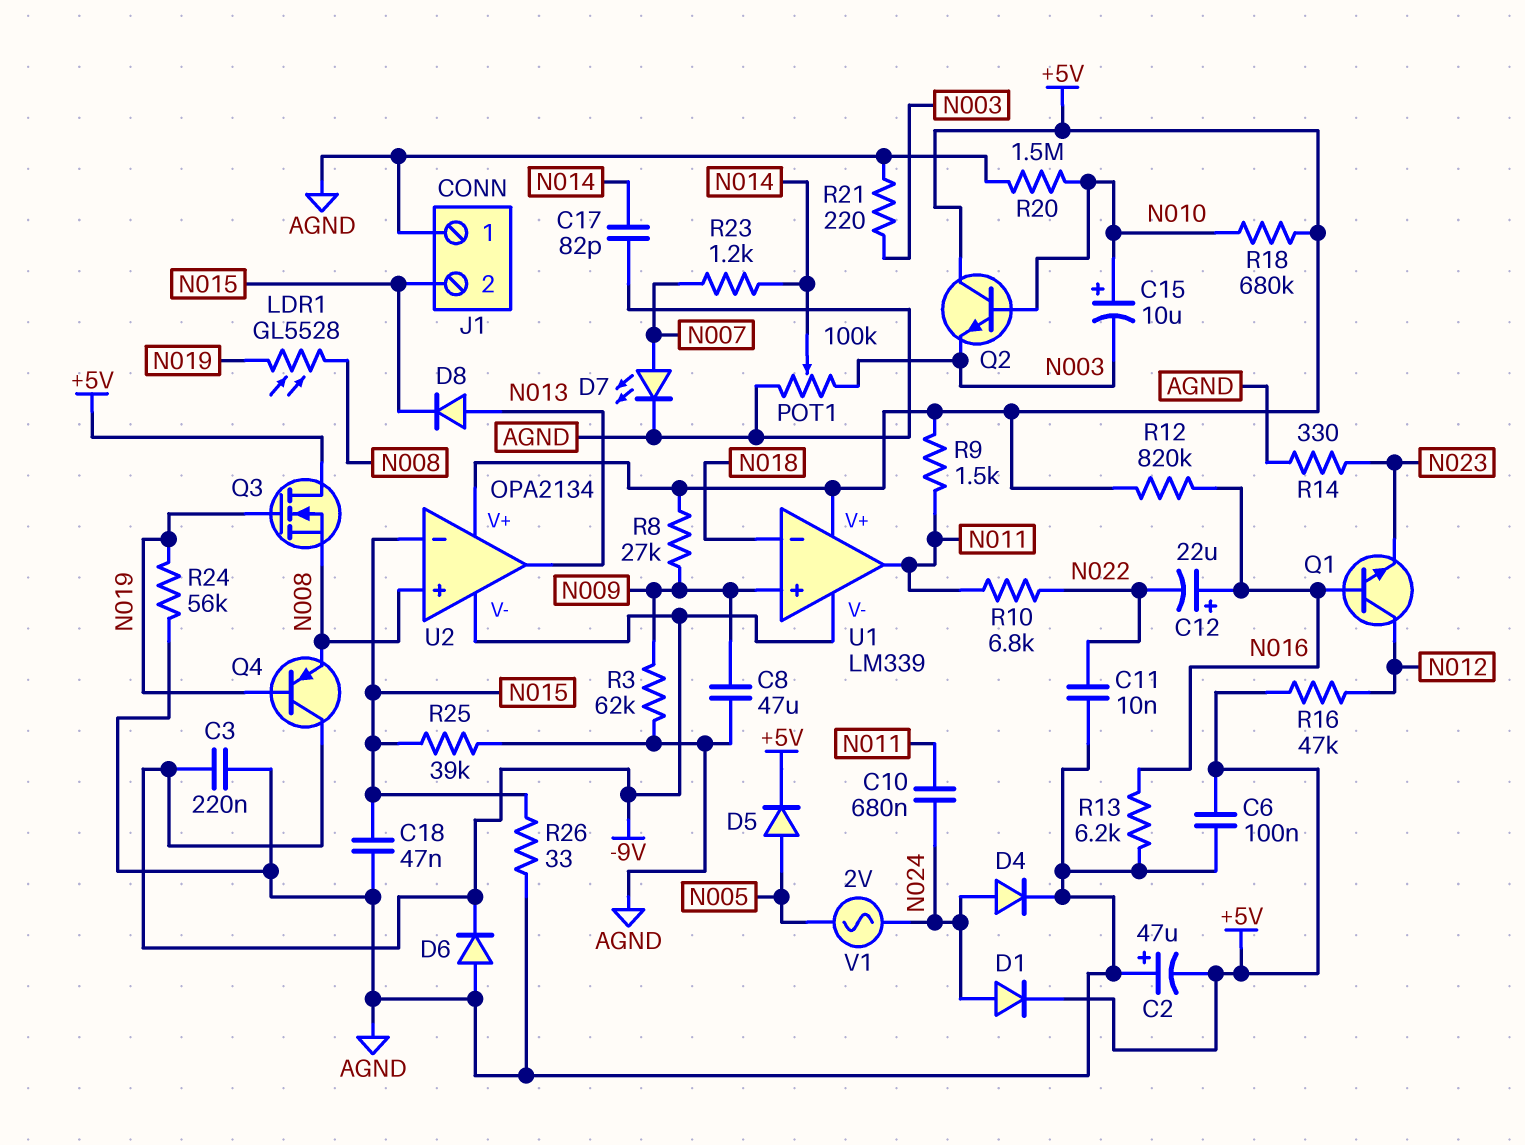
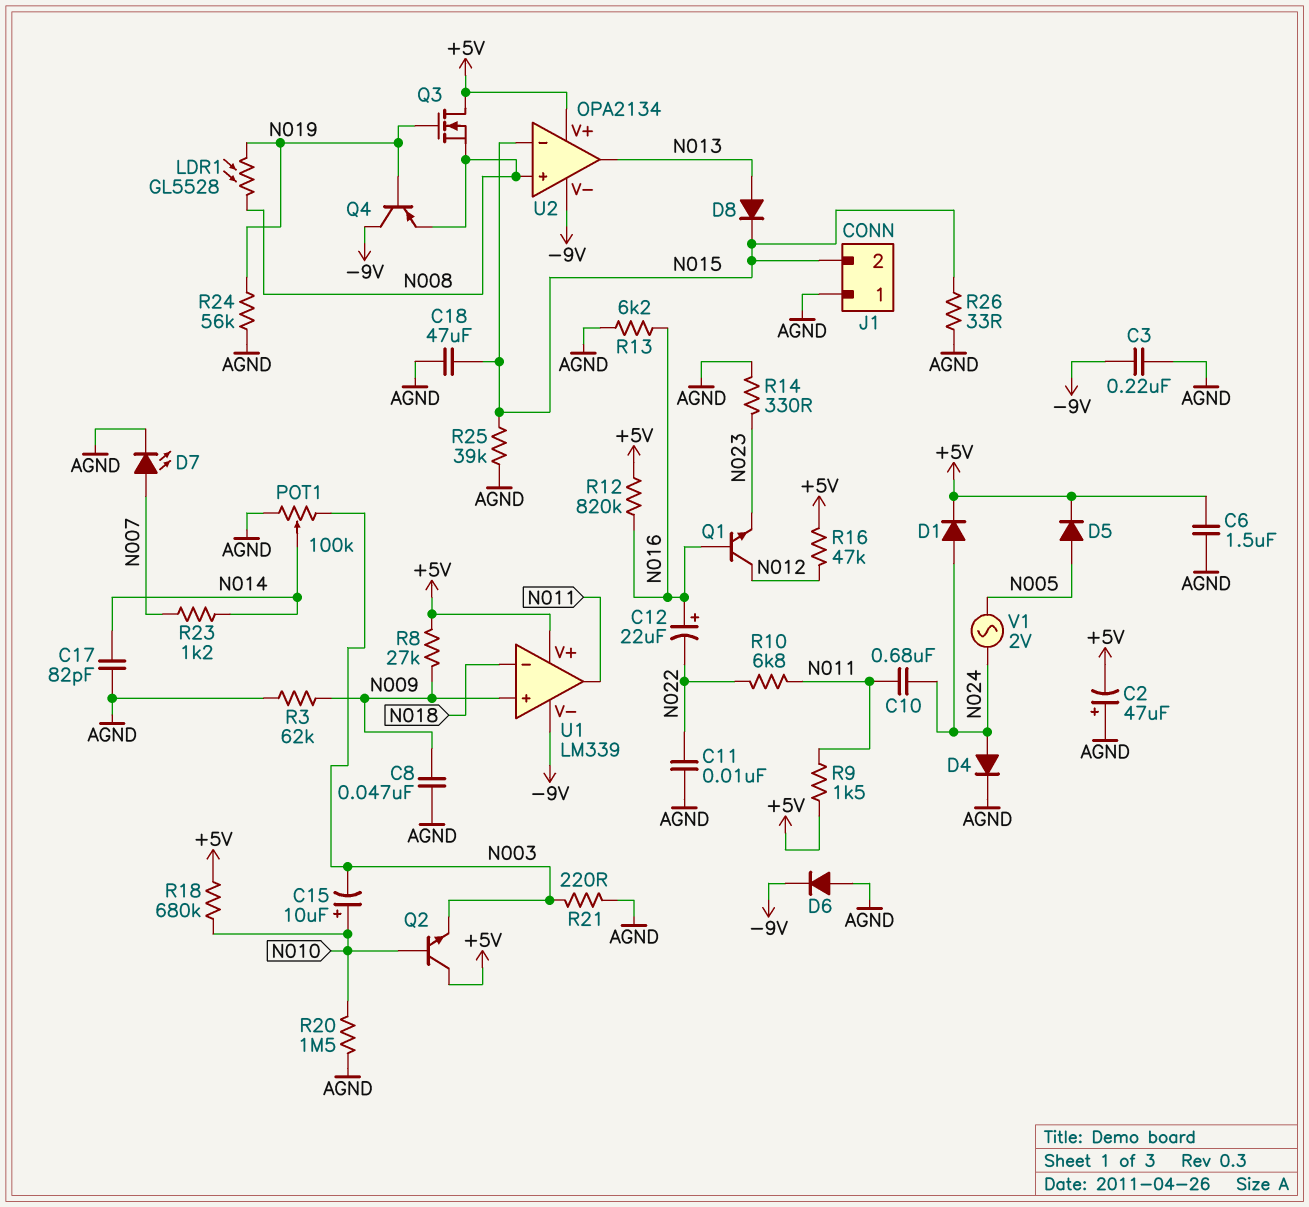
C6: 100nF (+5V, AGND) -> 1.5uF (+5V, AGND)
C8: 47uF (AGND, N009) -> 47nF (AGND, N009)
C18: 47nF (AGND, N015) -> 47uF (AGND, N015)

